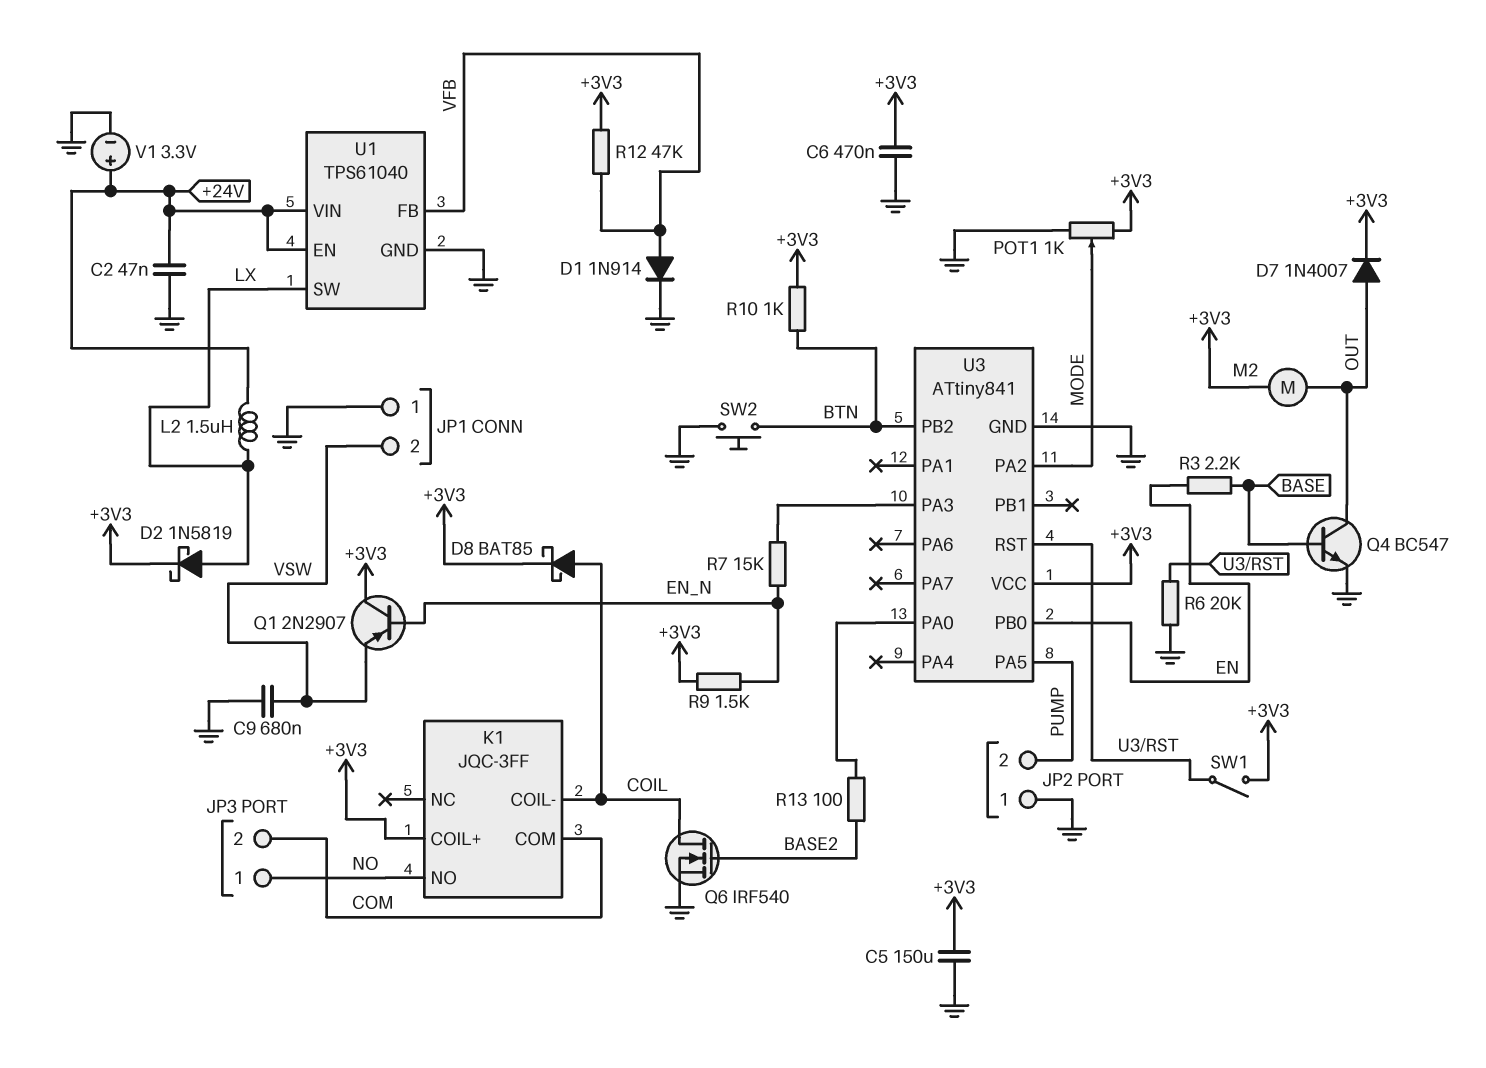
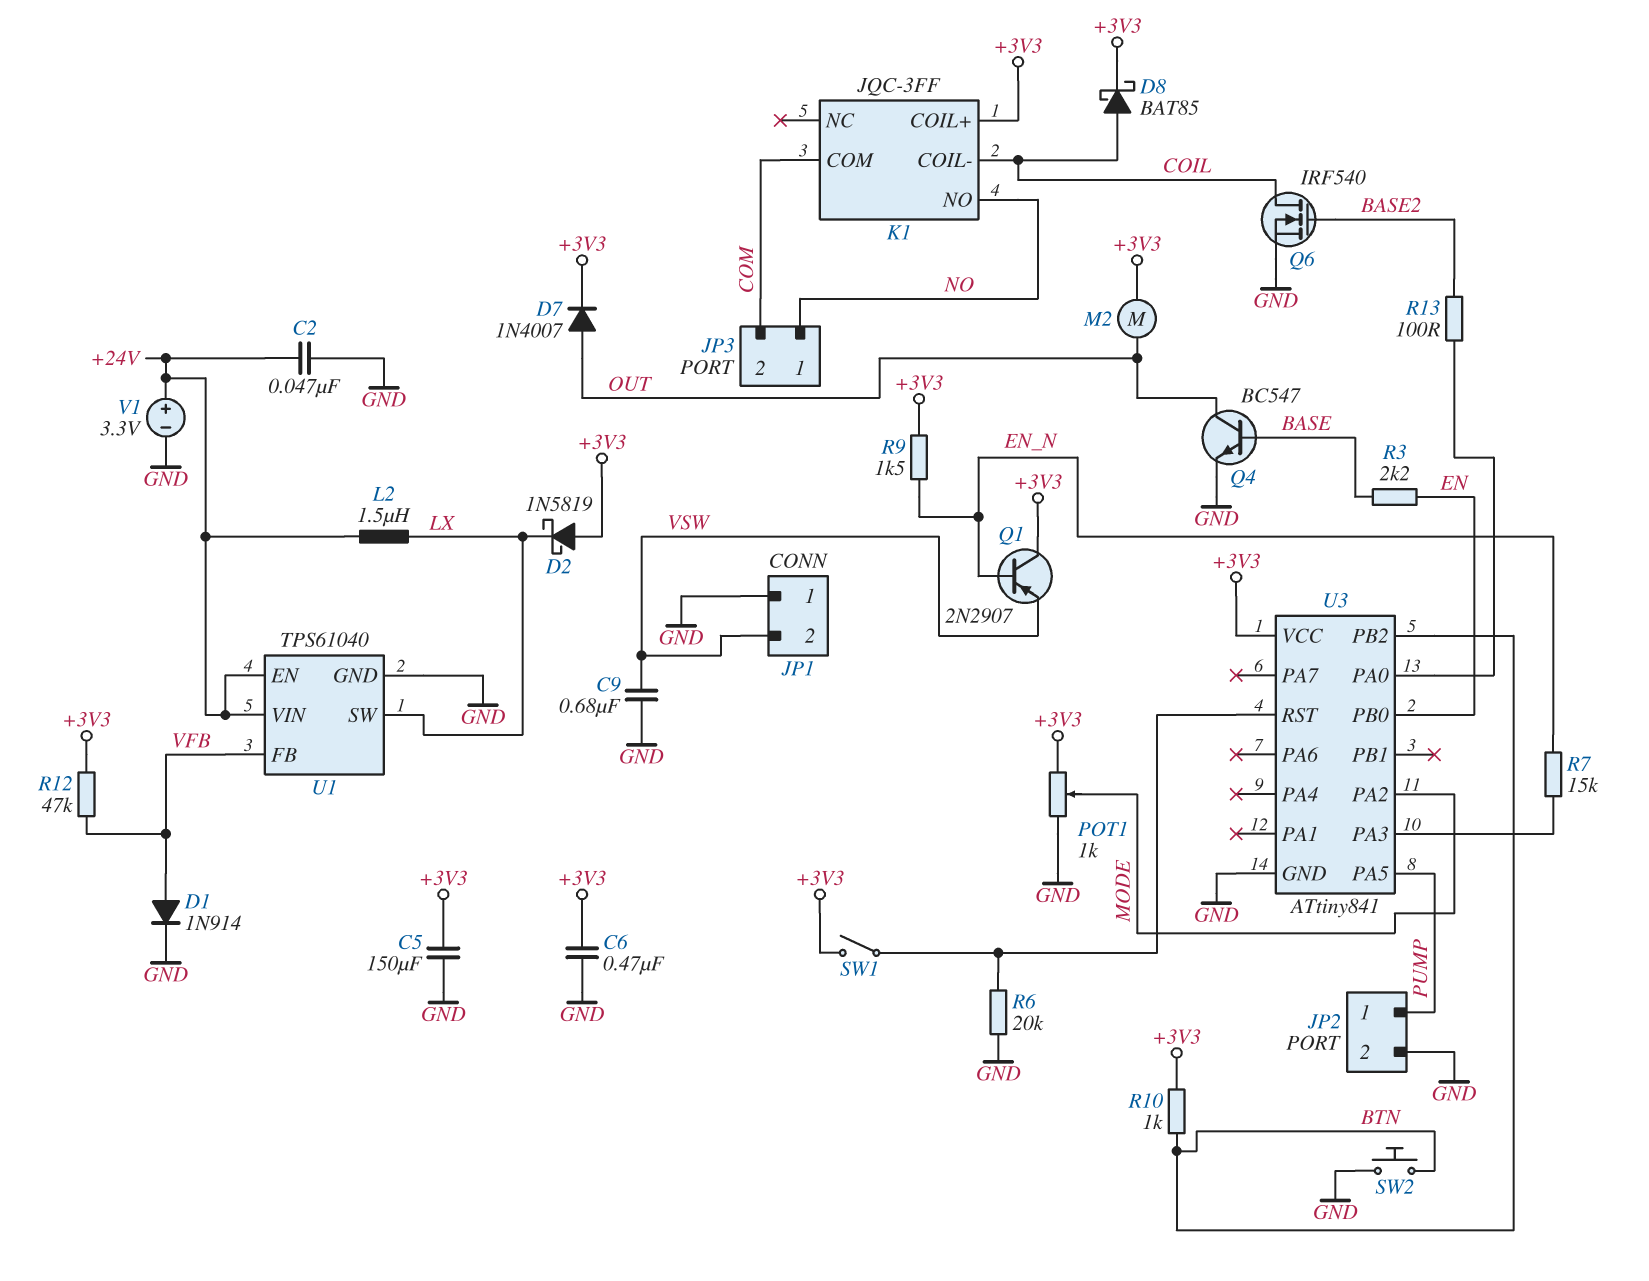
D2: schottky 1N5819 (A LX, K +3V3) -> schottky 1N5819 (A +3V3, K LX)
JP2 pin 1: GND -> PUMP
JP2 pin 2: PUMP -> GND

